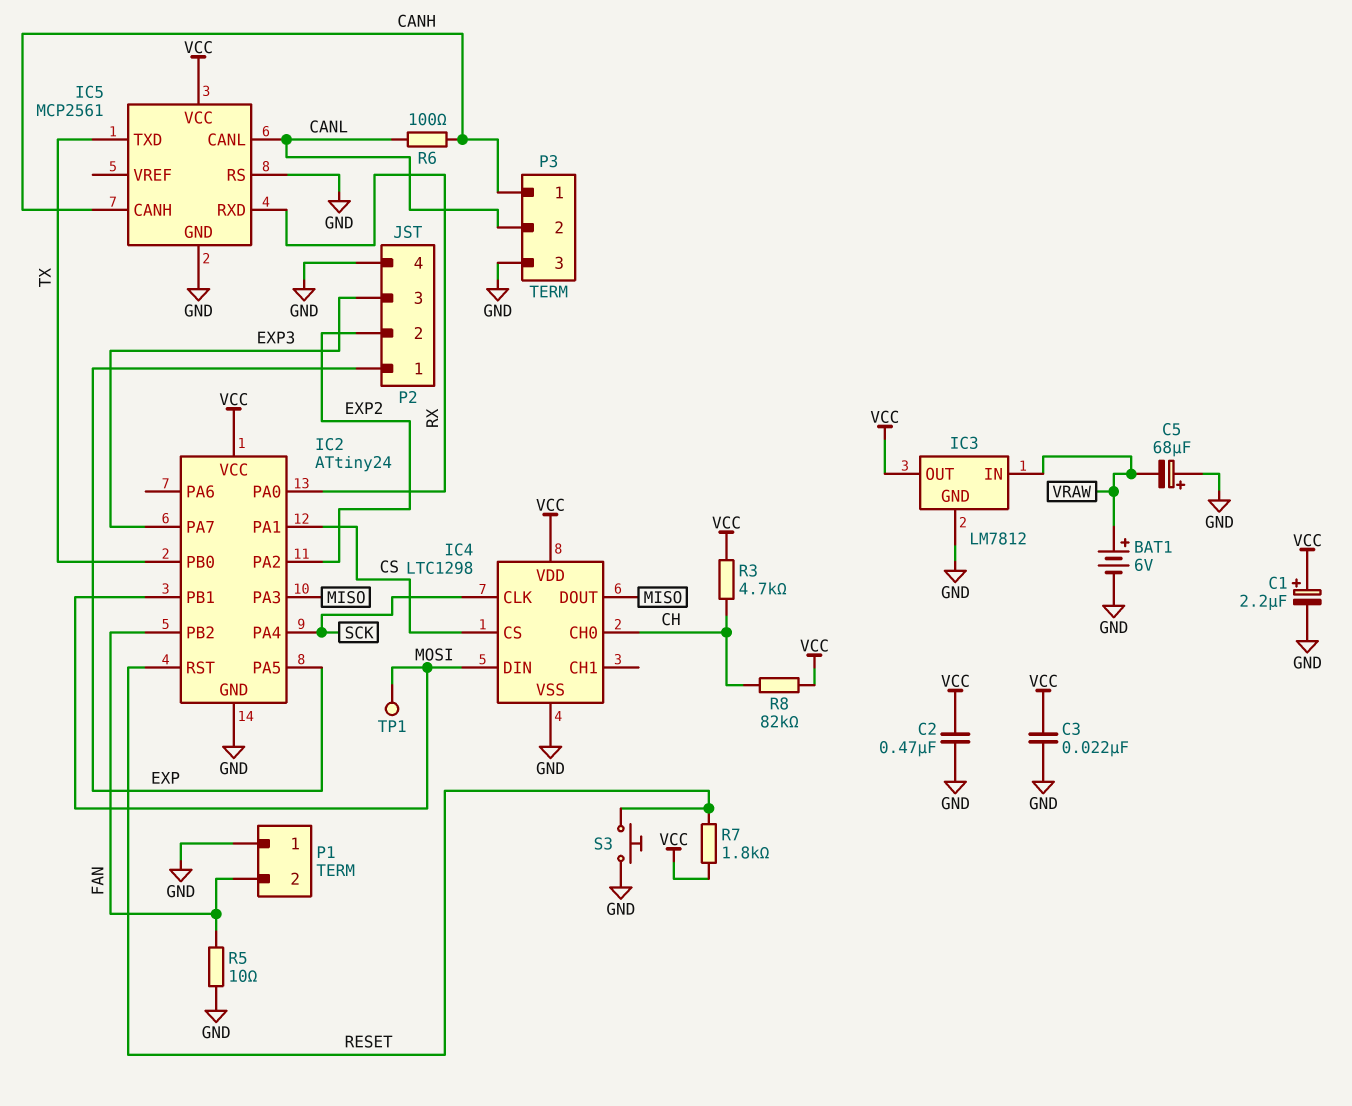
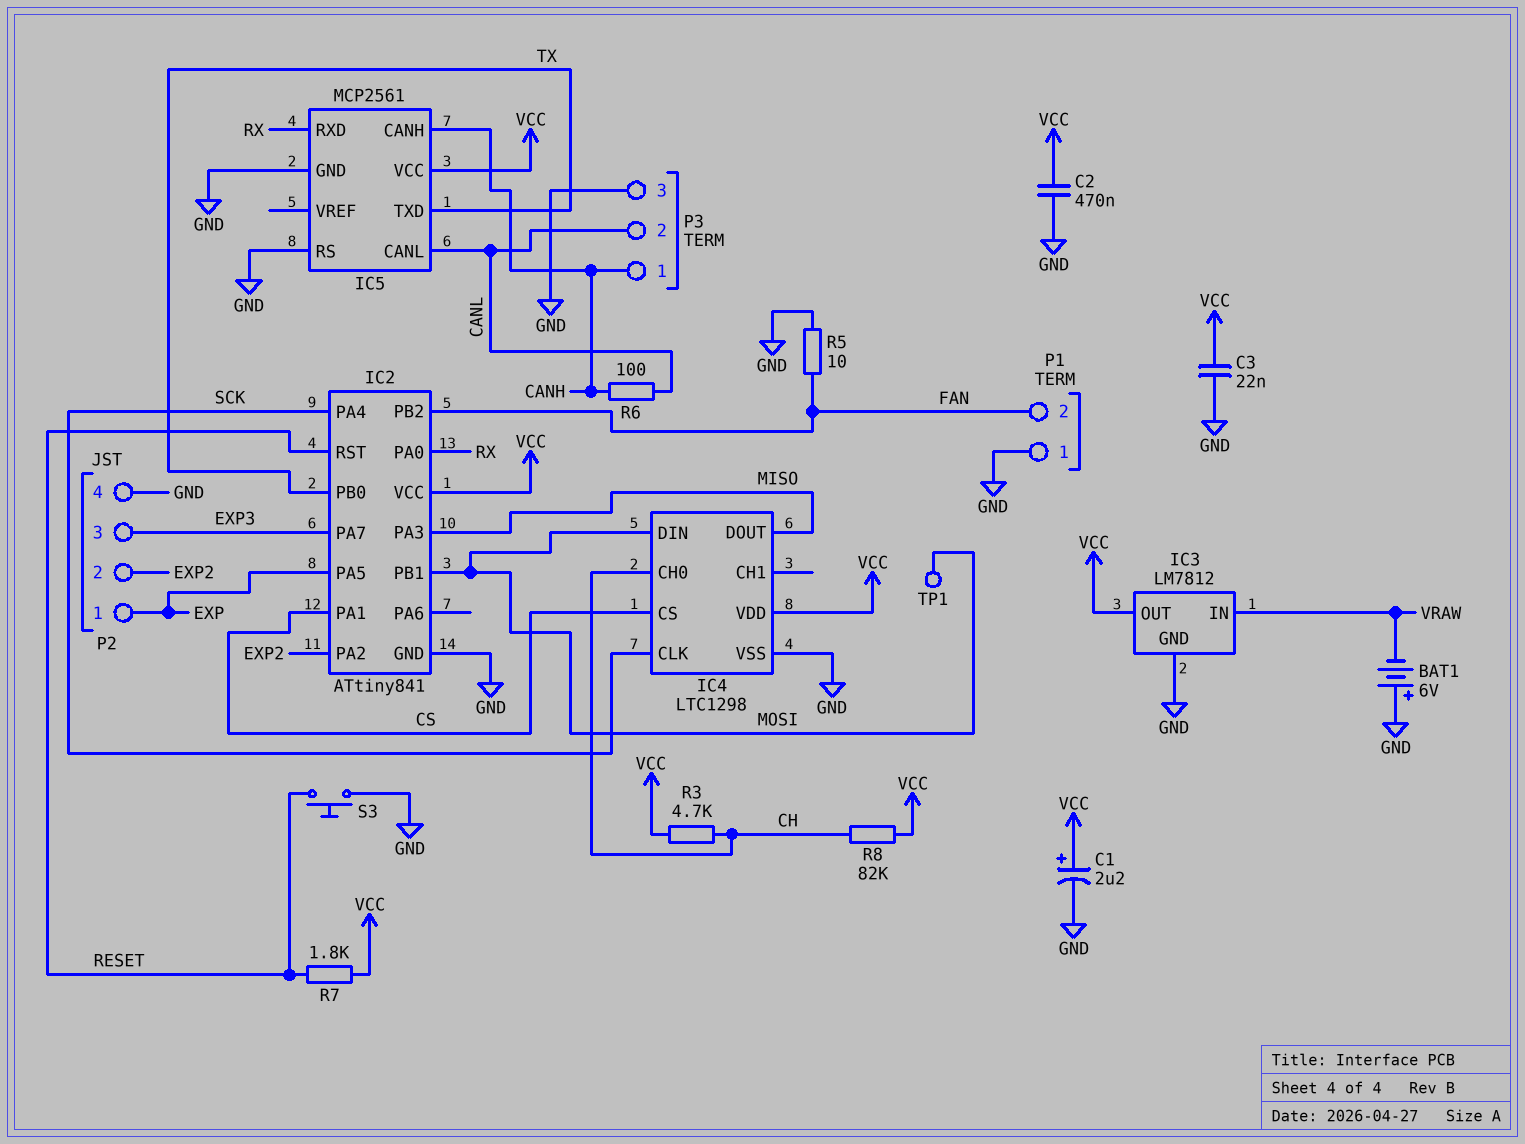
BAT1: 6V (plus VRAW, minus GND) -> 6V (plus GND, minus VRAW)
C5: 68uF (plus GND, minus VRAW) -> none
IC2: ATtiny24 -> ATtiny841

